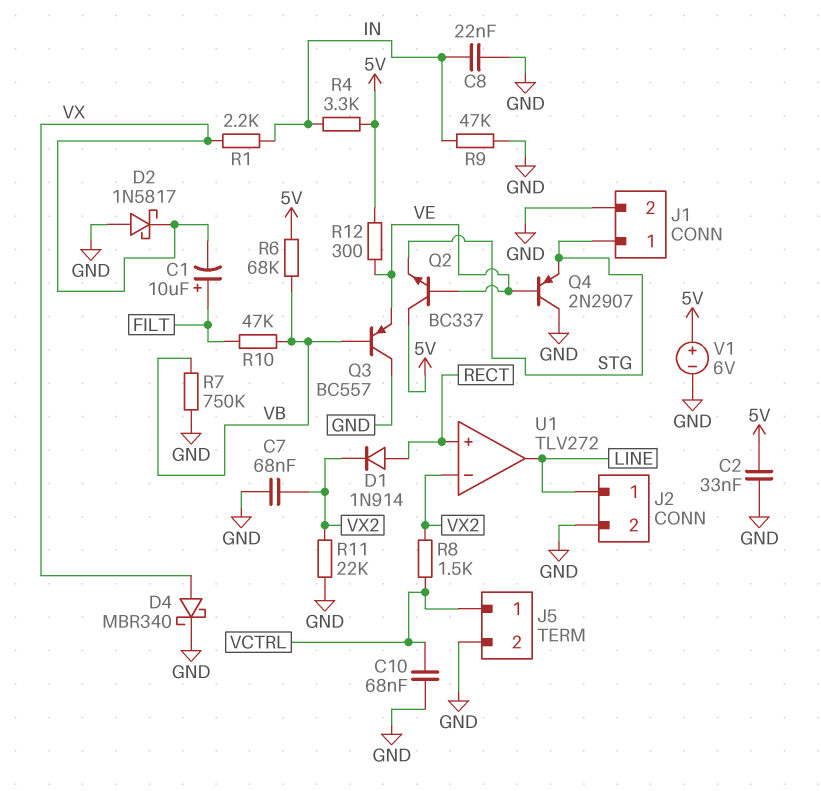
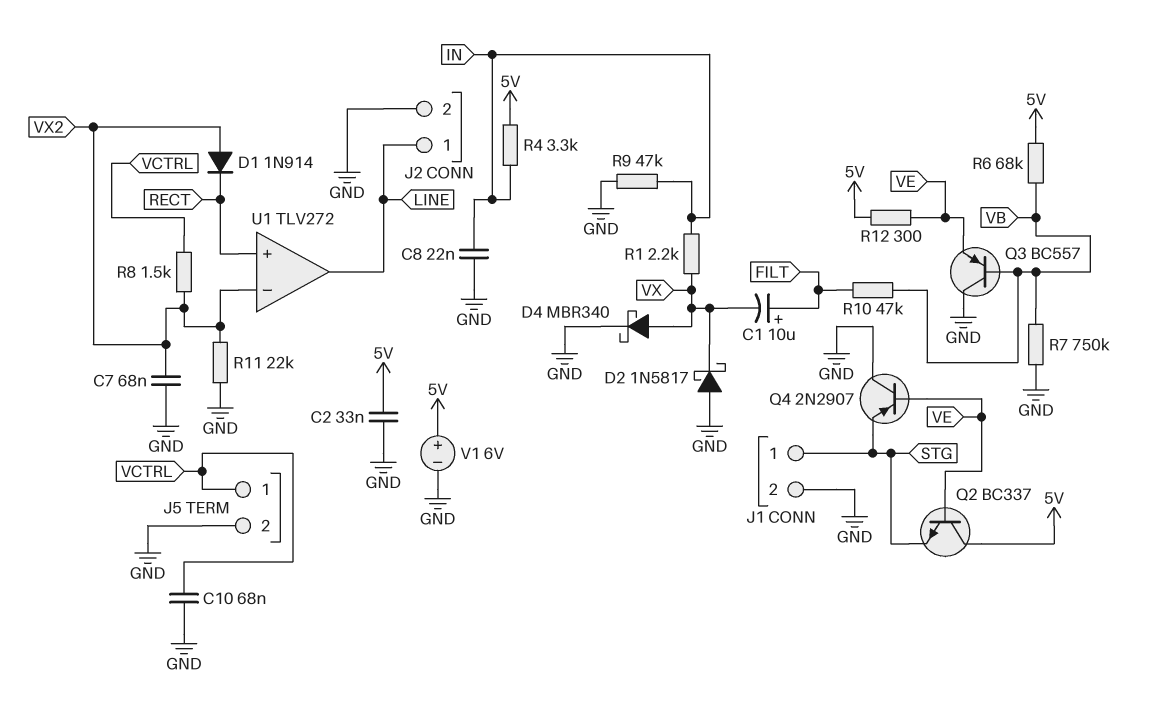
D1: diode 1N914 (A RECT, K VX2) -> diode 1N914 (A VX2, K RECT)

